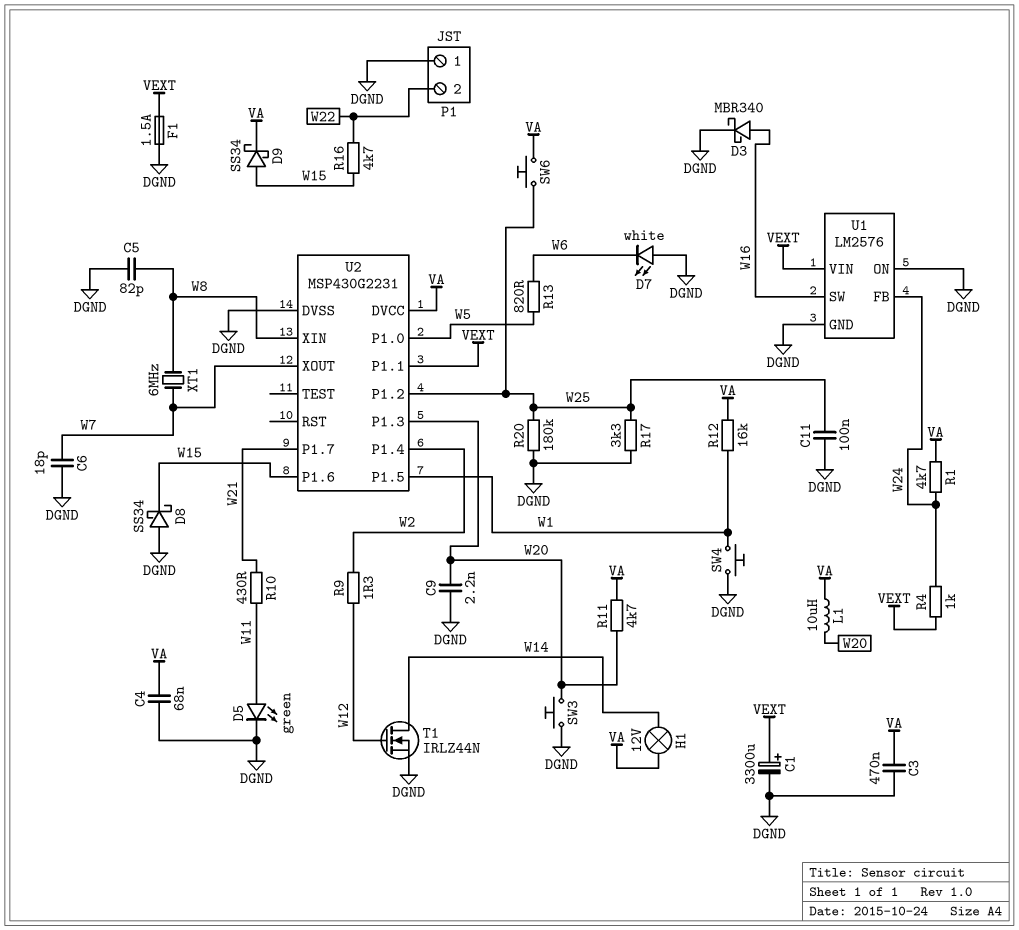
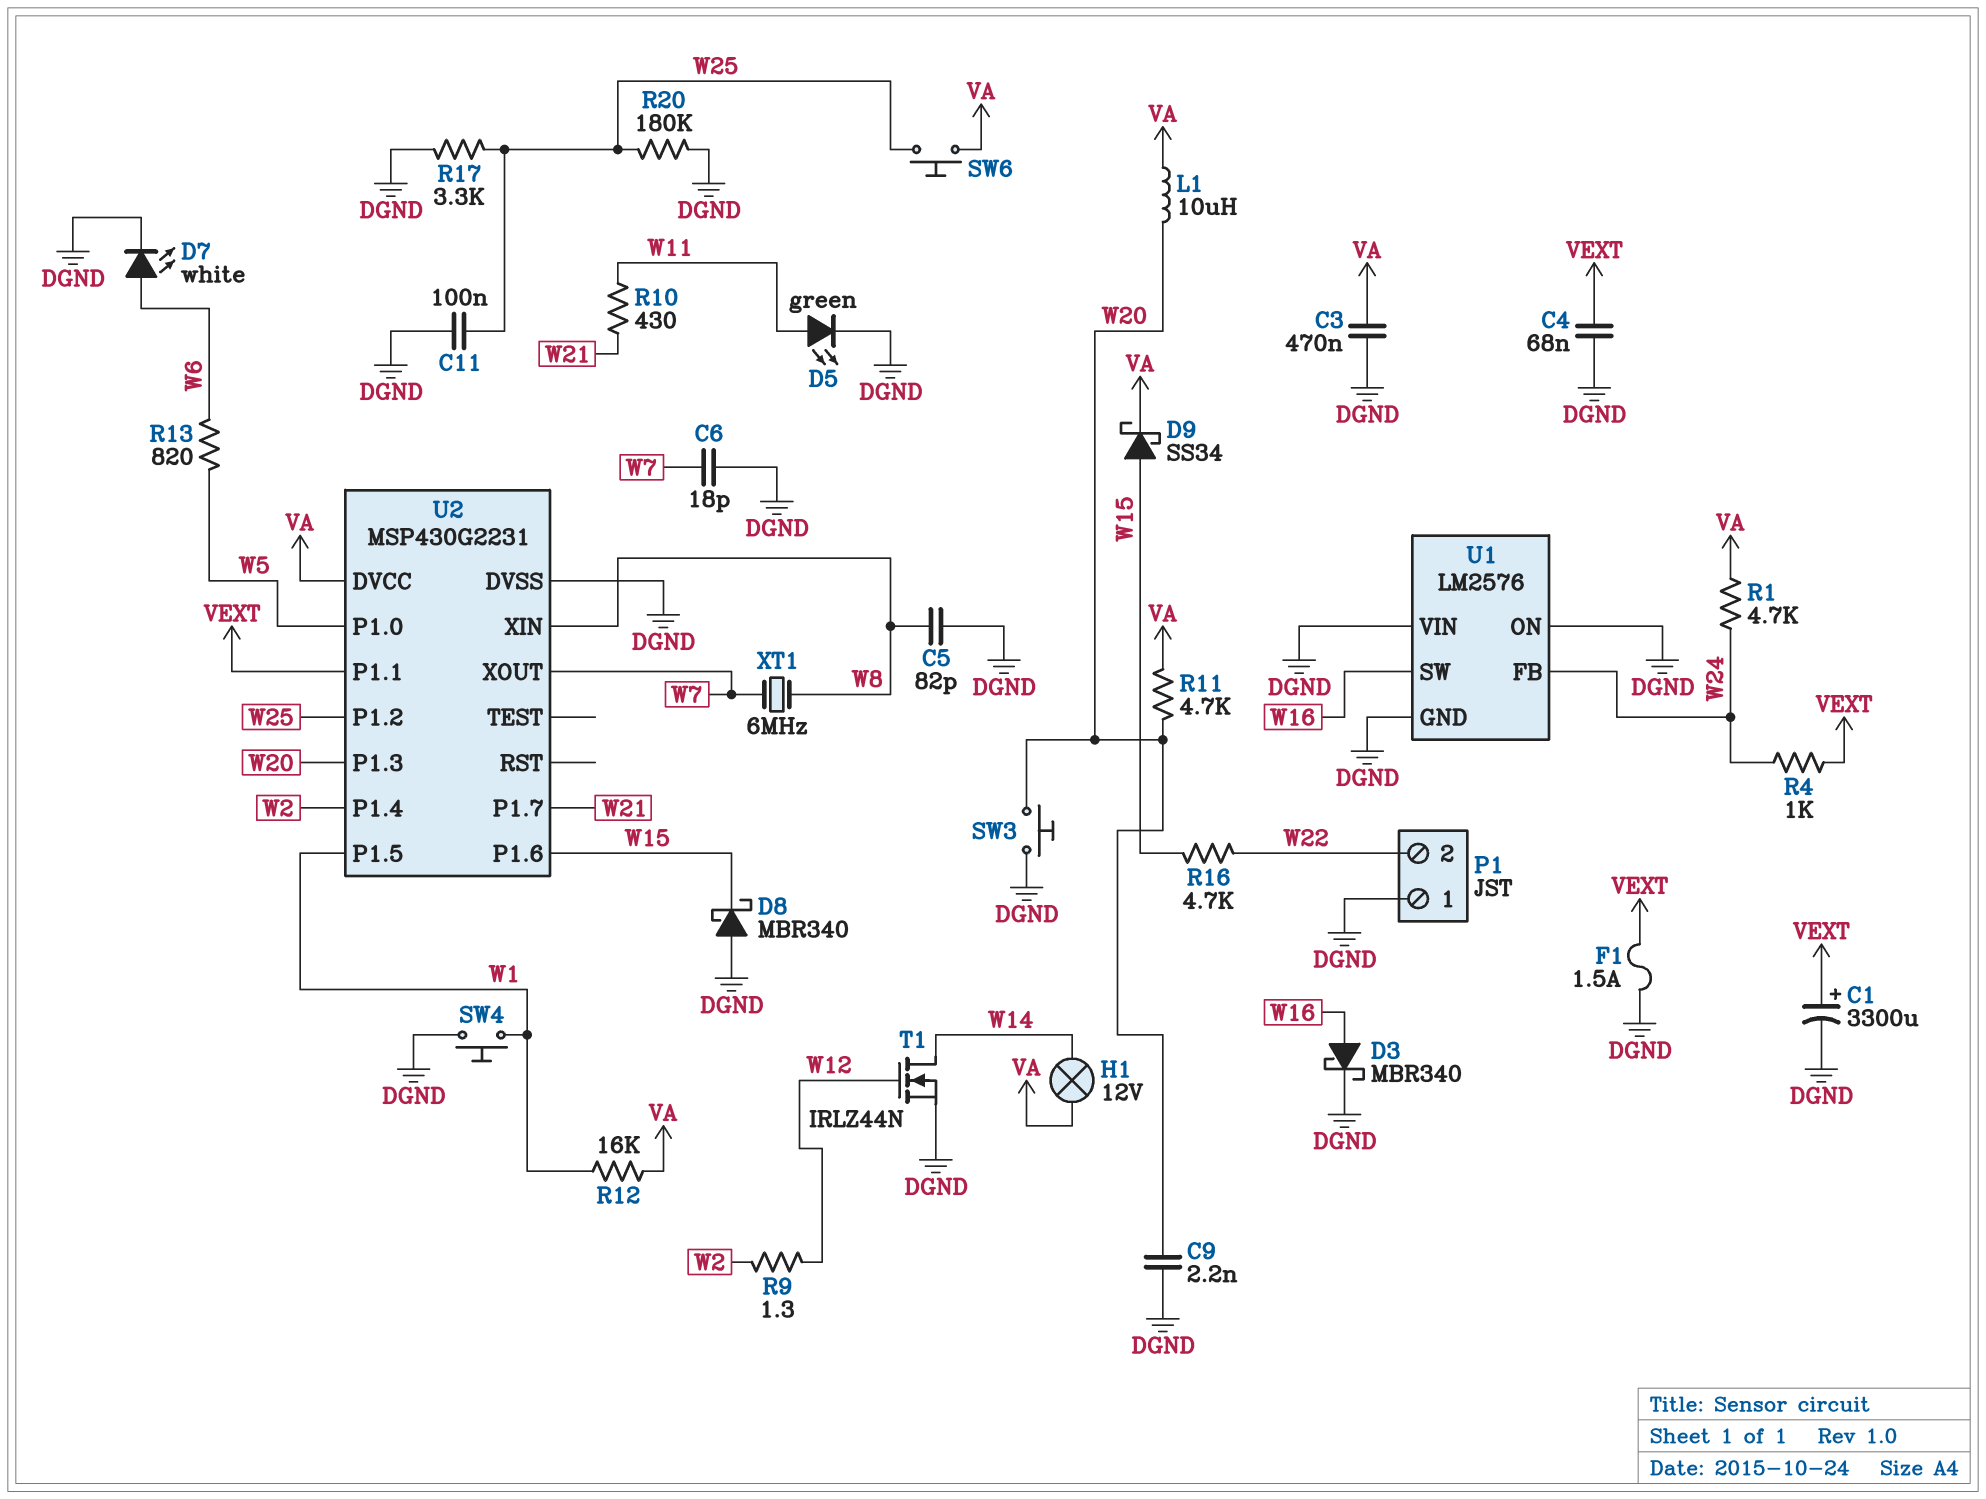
C4: 68nF (DGND, VA) -> 68nF (DGND, VEXT)
D7: LED white (A DGND, K W6) -> LED white (A W6, K DGND)
D8: schottky SS34 (A DGND, K W15) -> schottky MBR340 (A DGND, K W15)
U1 pin VIN: VEXT -> DGND

